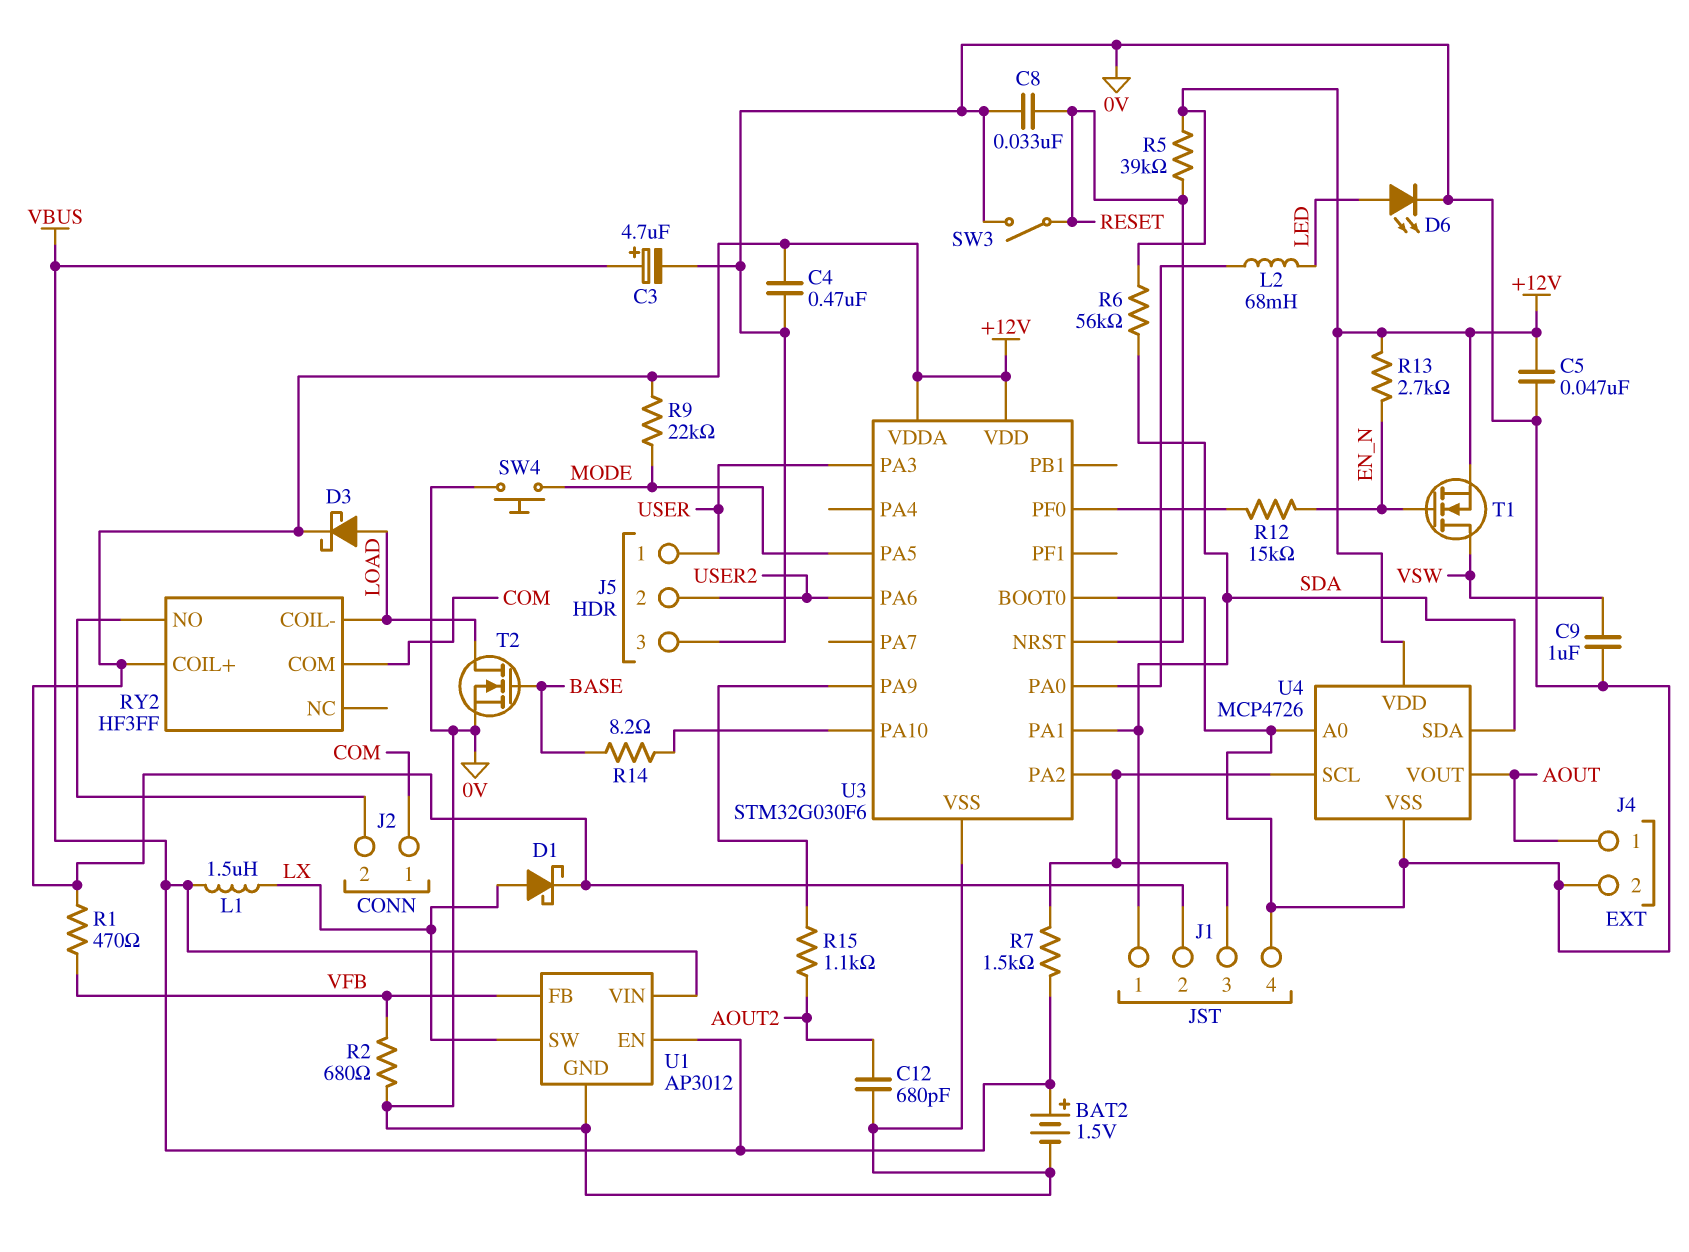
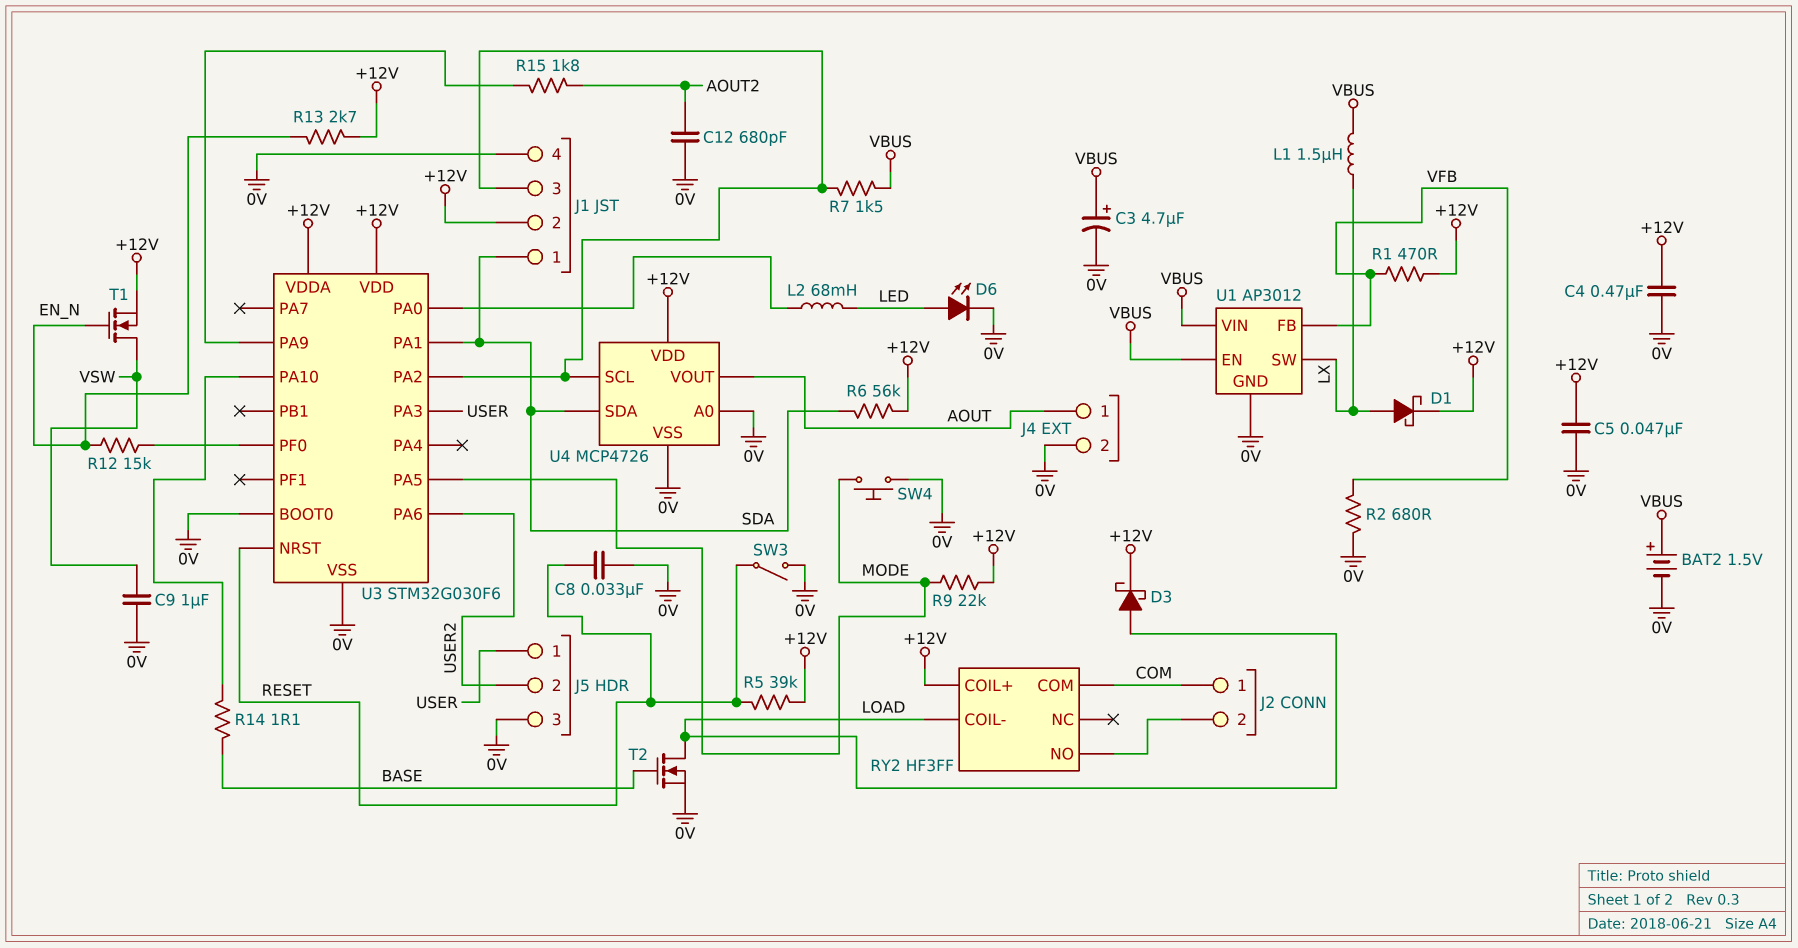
R14: 8.2 (BASE, U3/PA10) -> 1.1 (BASE, U3/PA10)
R15: 1.1k (AOUT2, U3/PA9) -> 1.8k (AOUT2, U3/PA9)

